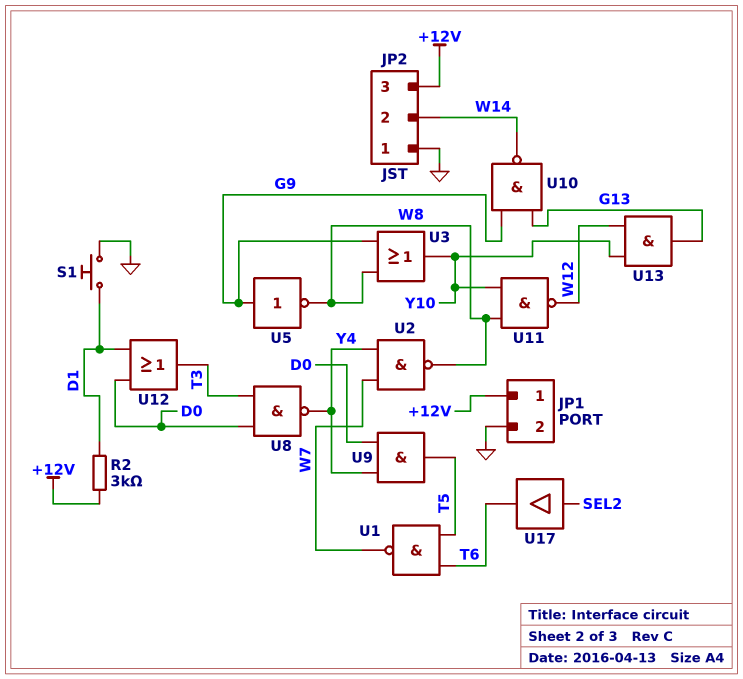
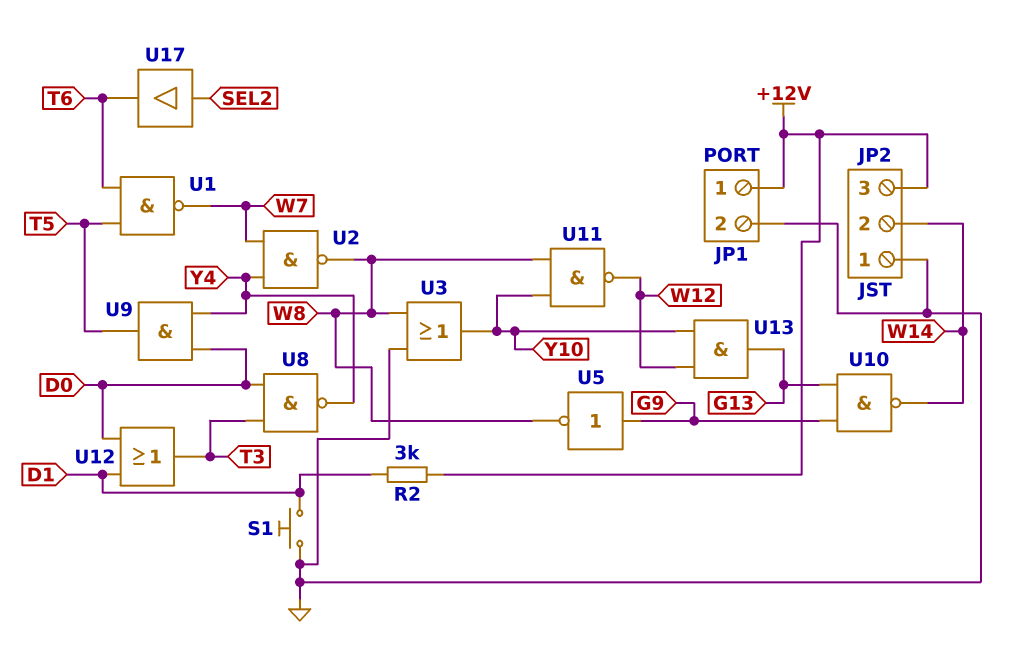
U3: OR (in G9, in W8, out Y10) -> OR (in GND, in W8, out Y10)

